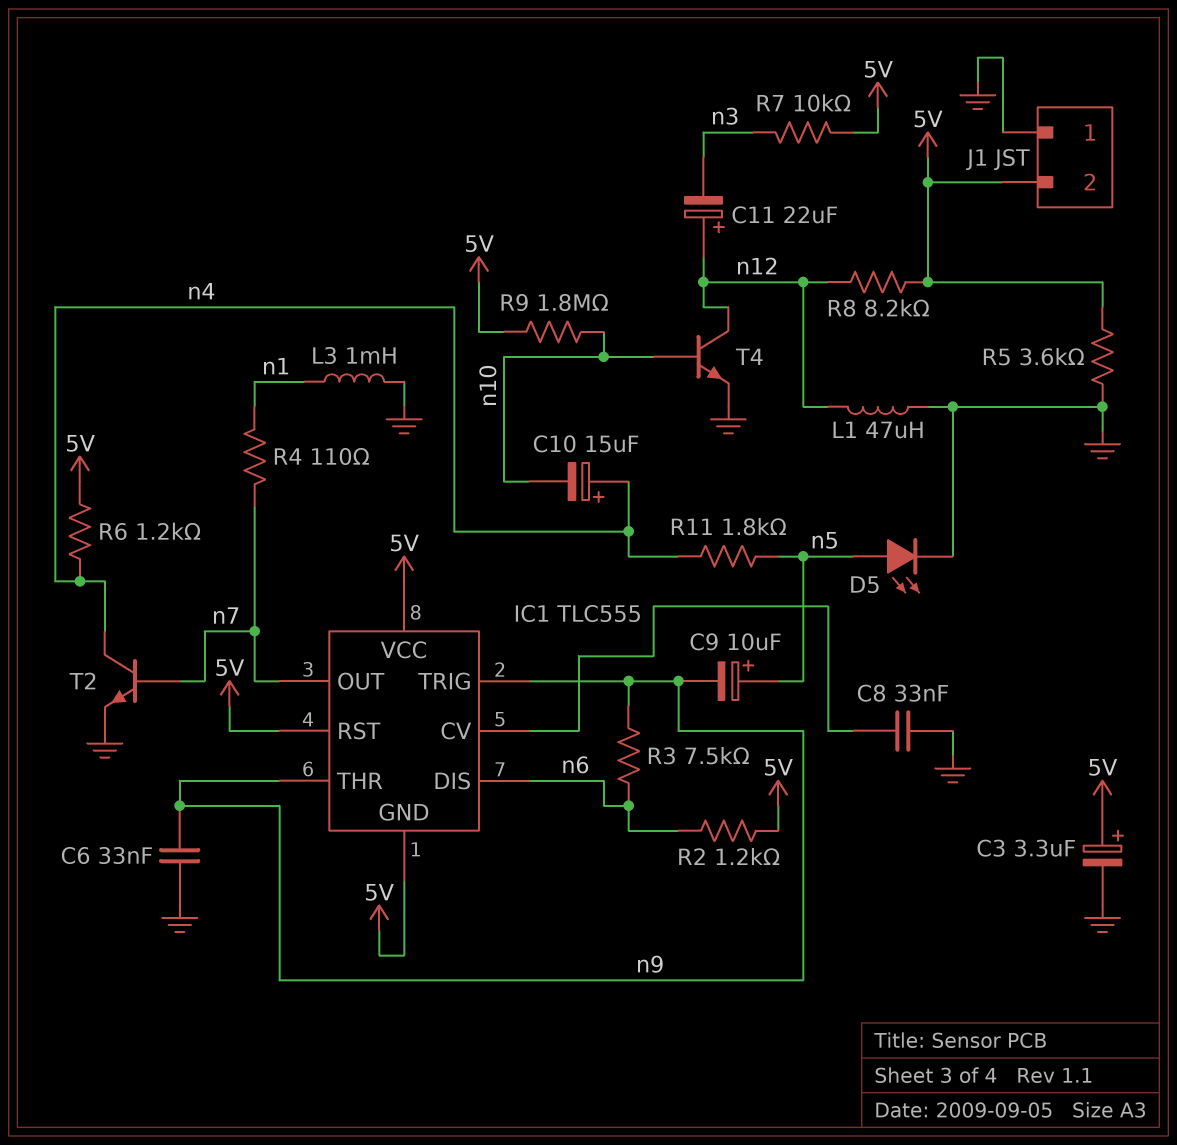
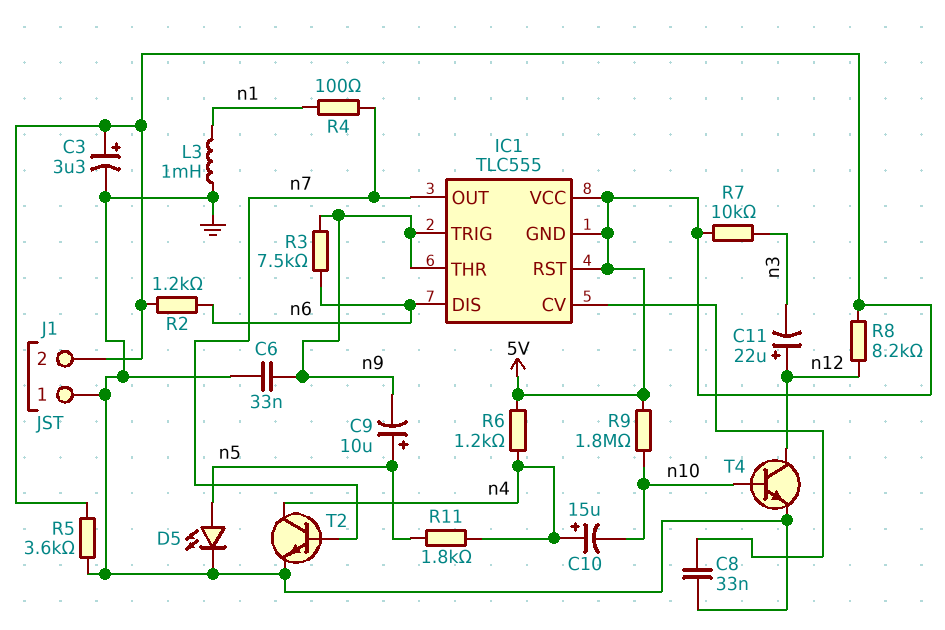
L1: 47uH (GND, n12) -> none
R4: 110 (n1, n7) -> 100 (n1, n7)

